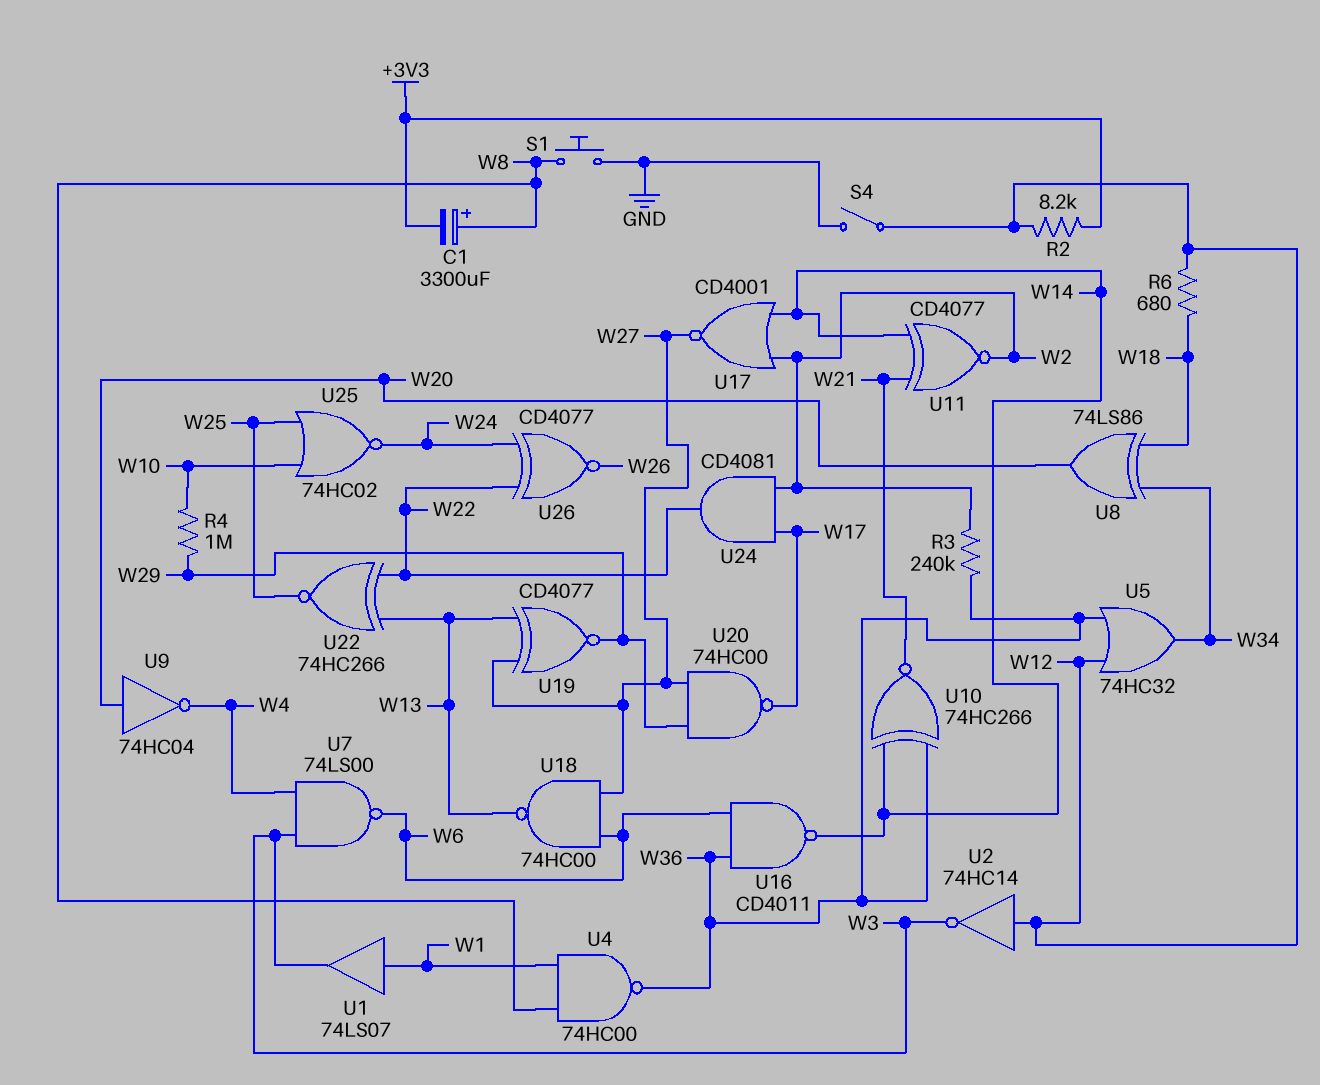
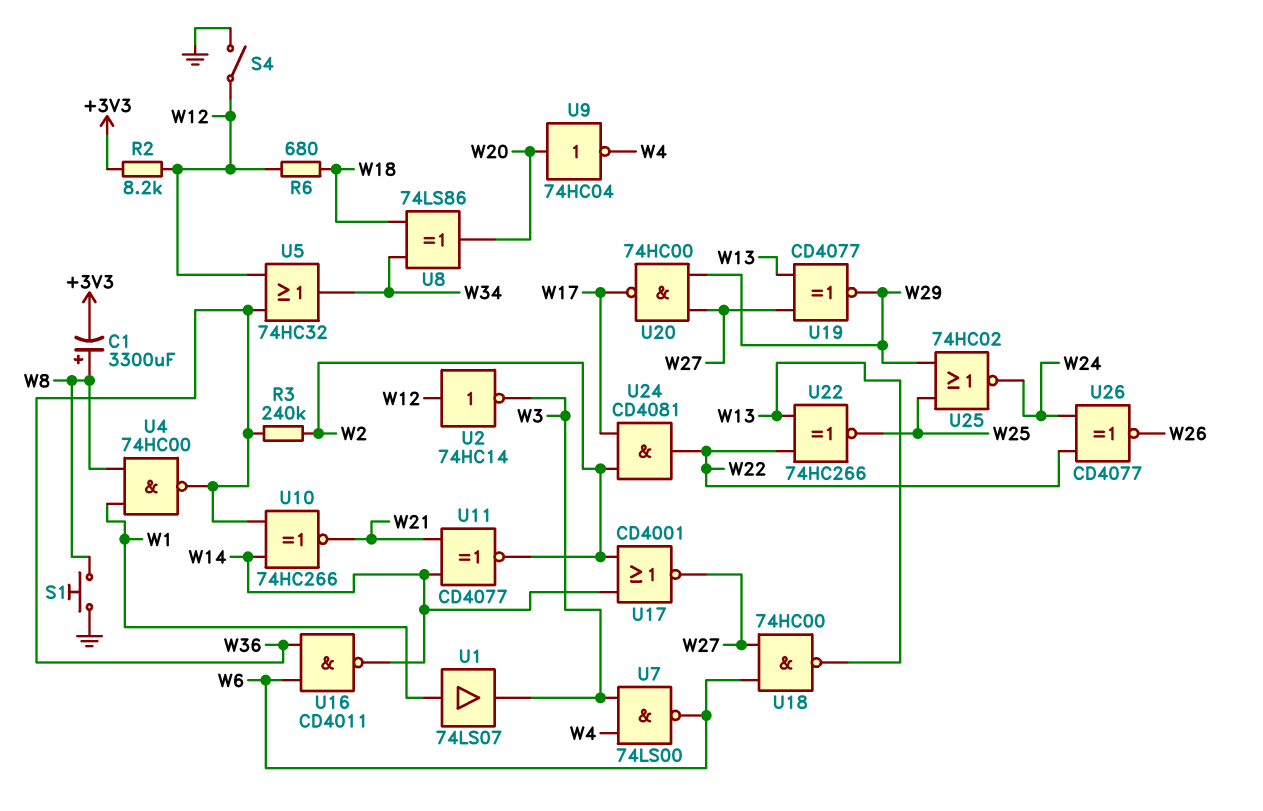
R4: 1M (W10, W29) -> none
U25: NOR 74HC02 (in W10, in W25, out W24) -> NOR 74HC02 (in W25, in W29, out W24)

